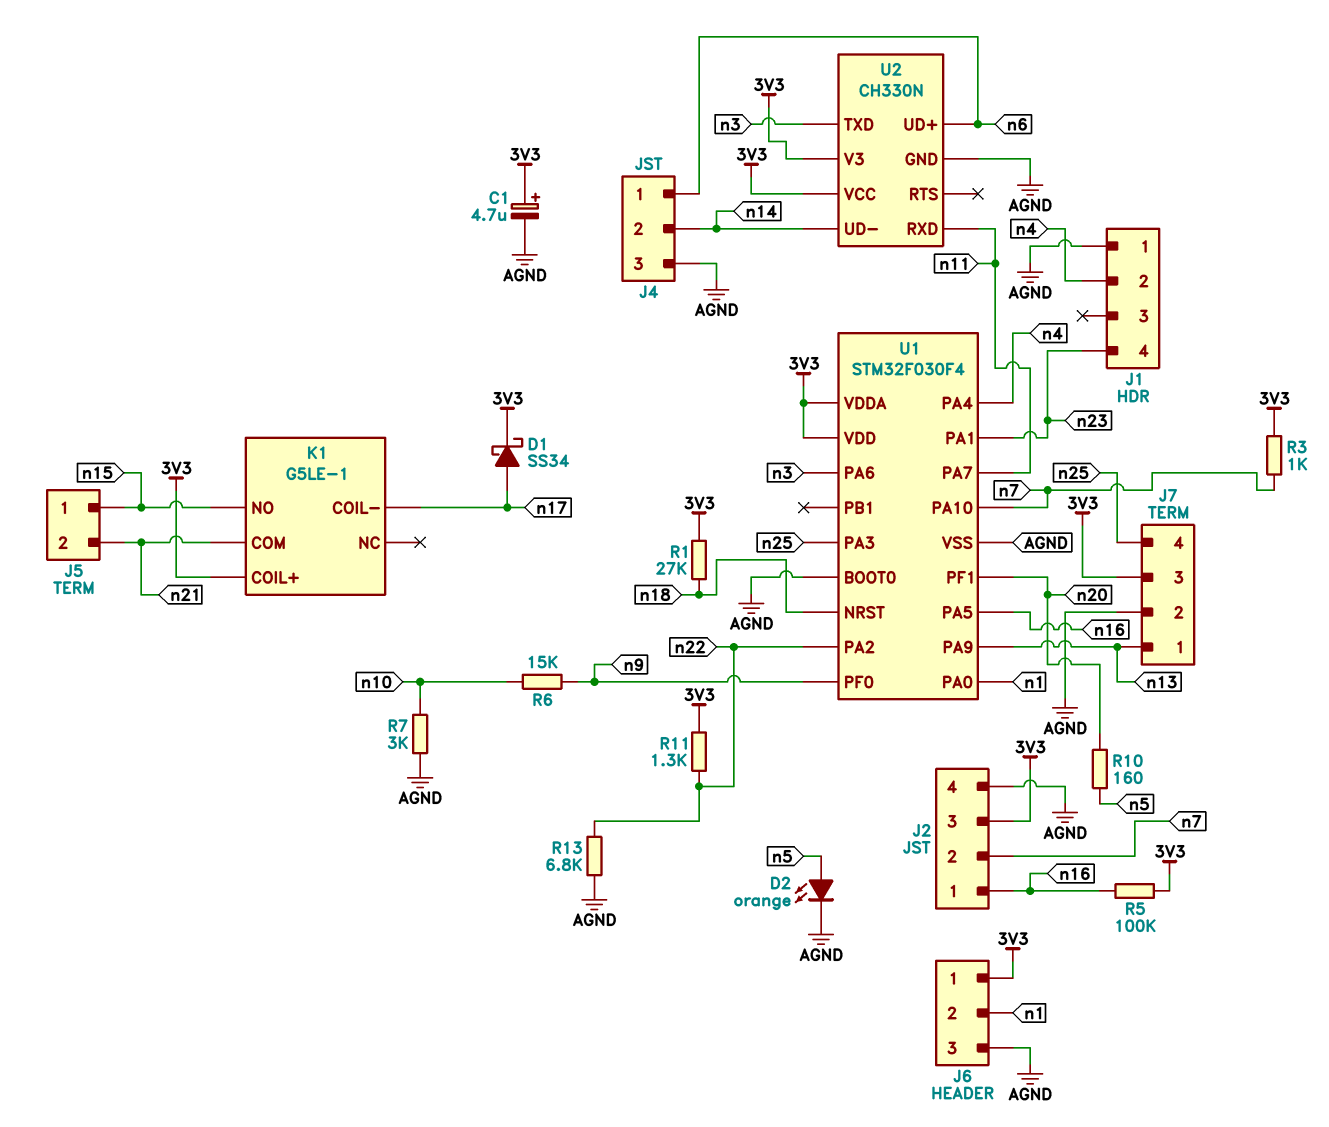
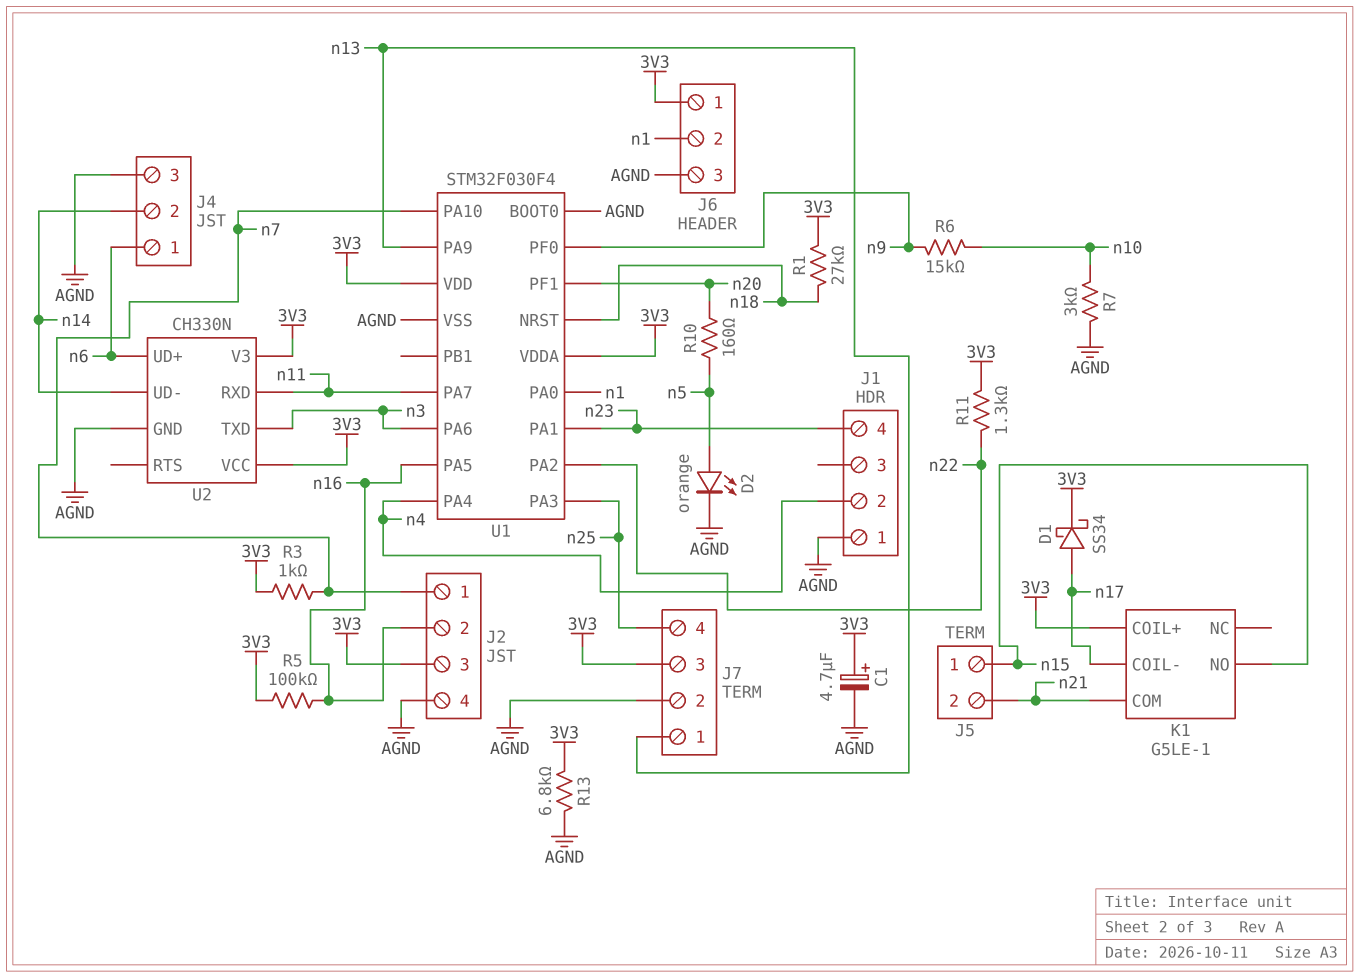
J2 pin 1: n16 -> n7
J2 pin 2: n7 -> n16
R13: 6.8k (AGND, n22) -> 6.8k (3V3, AGND)

